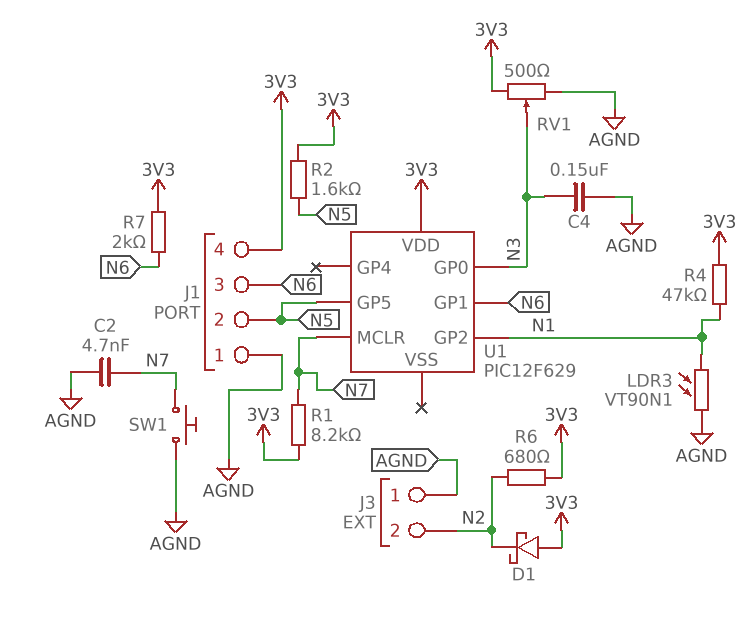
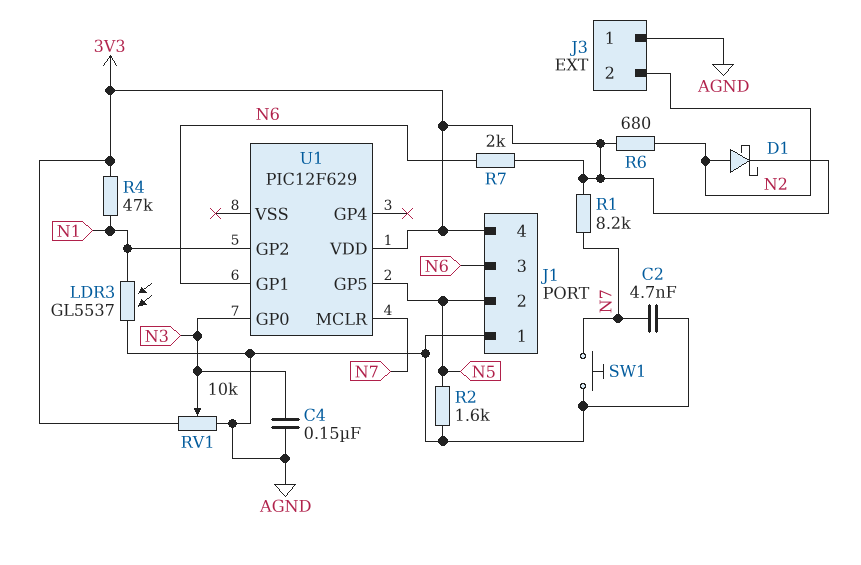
D1: schottky (A 3V3, K N2) -> schottky (A N2, K 3V3)
LDR3: VT90N1 (AGND, N1) -> GL5537 (AGND, N1)
R2: 1.6k (3V3, N5) -> 1.6k (AGND, N5)
RV1: 500 (3V3, AGND, wiper N3) -> 10k (3V3, AGND, wiper N3)

